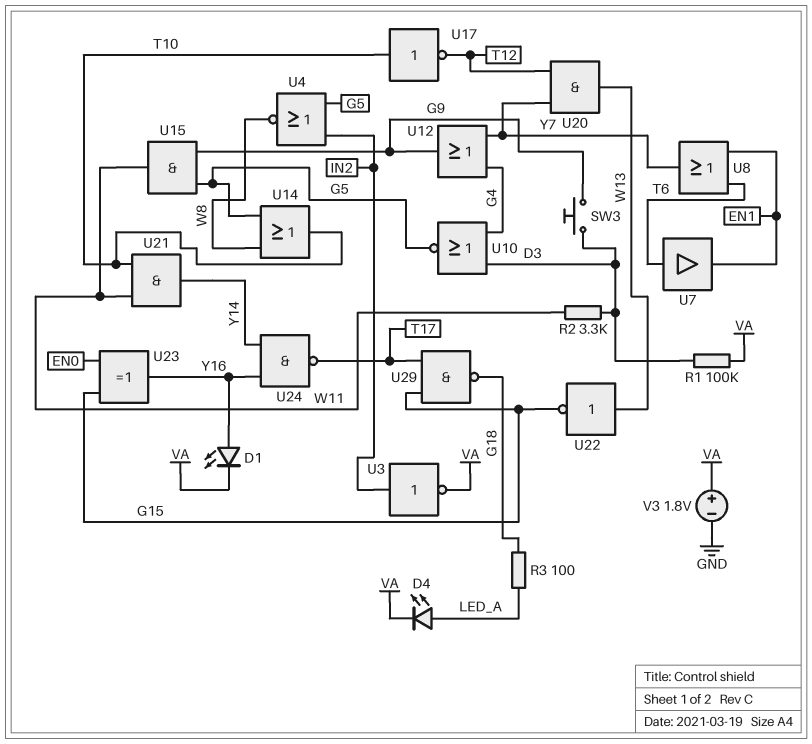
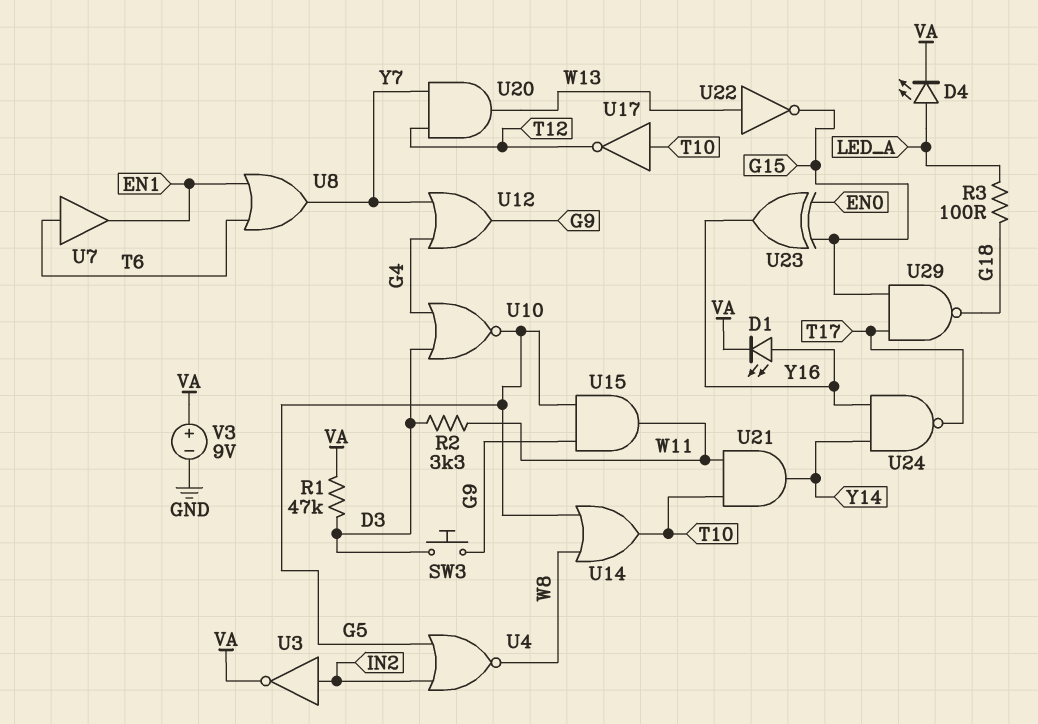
R1: 100k (D3, VA) -> 47k (D3, VA)
V3: 1.8V (plus VA, minus GND) -> 9V (plus VA, minus GND)

